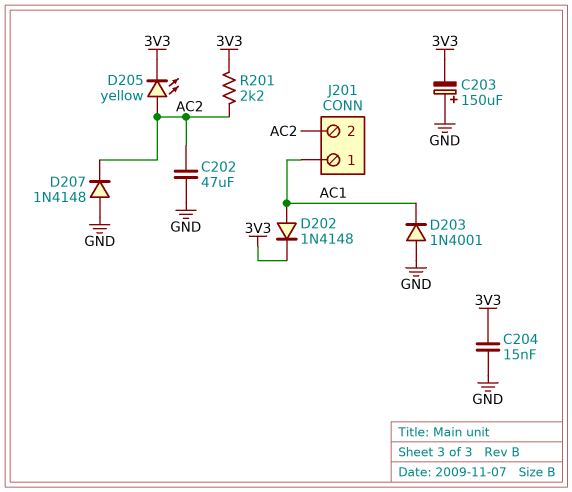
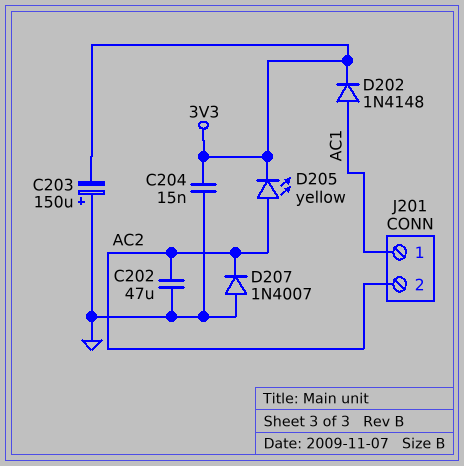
D203: diode 1N4001 (A GND, K AC1) -> none
D207: diode 1N4148 (A GND, K AC2) -> diode 1N4007 (A GND, K AC2)
R201: 2.2k (3V3, AC2) -> none

